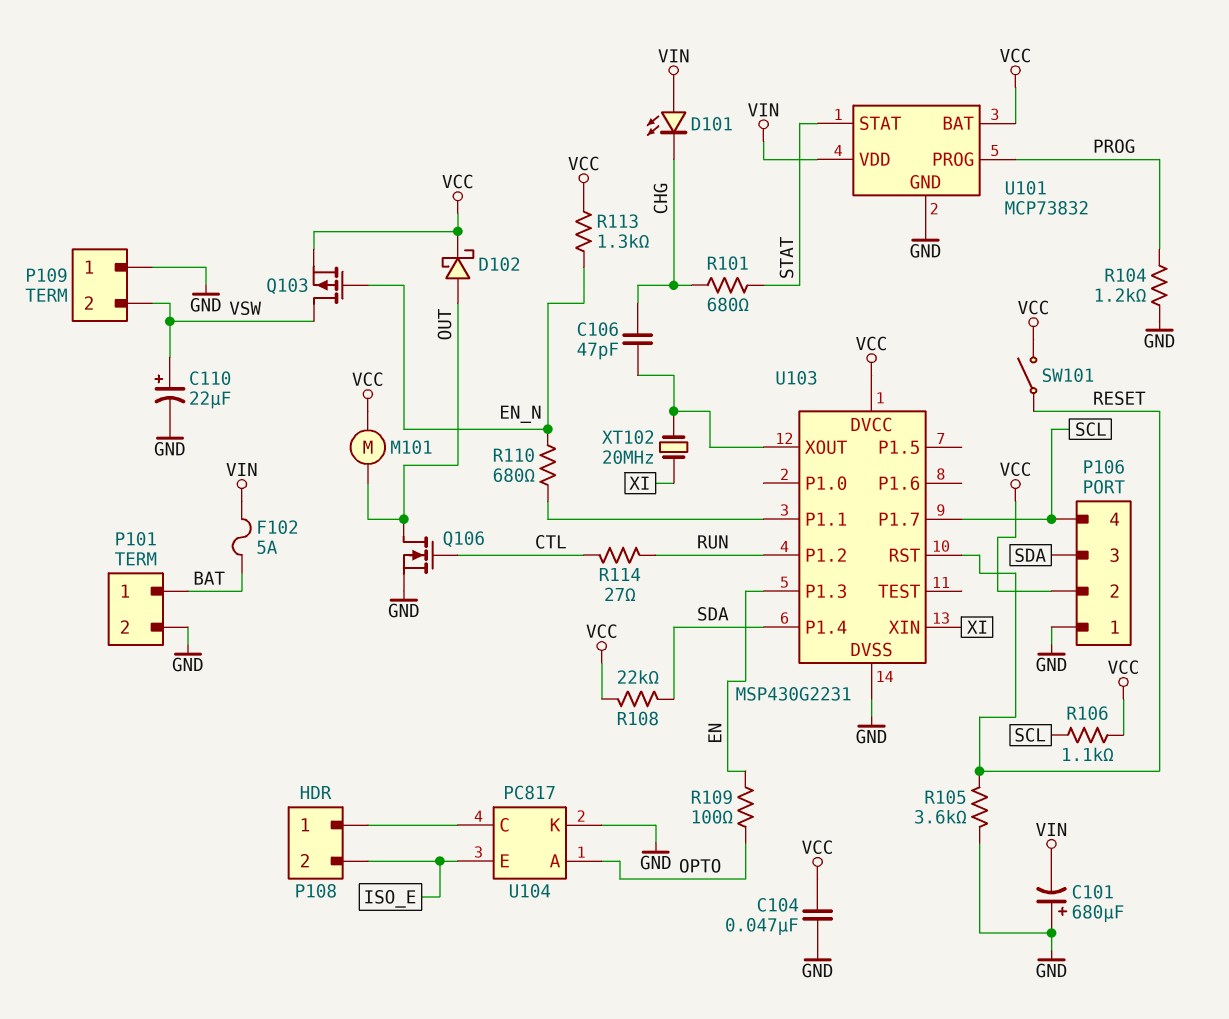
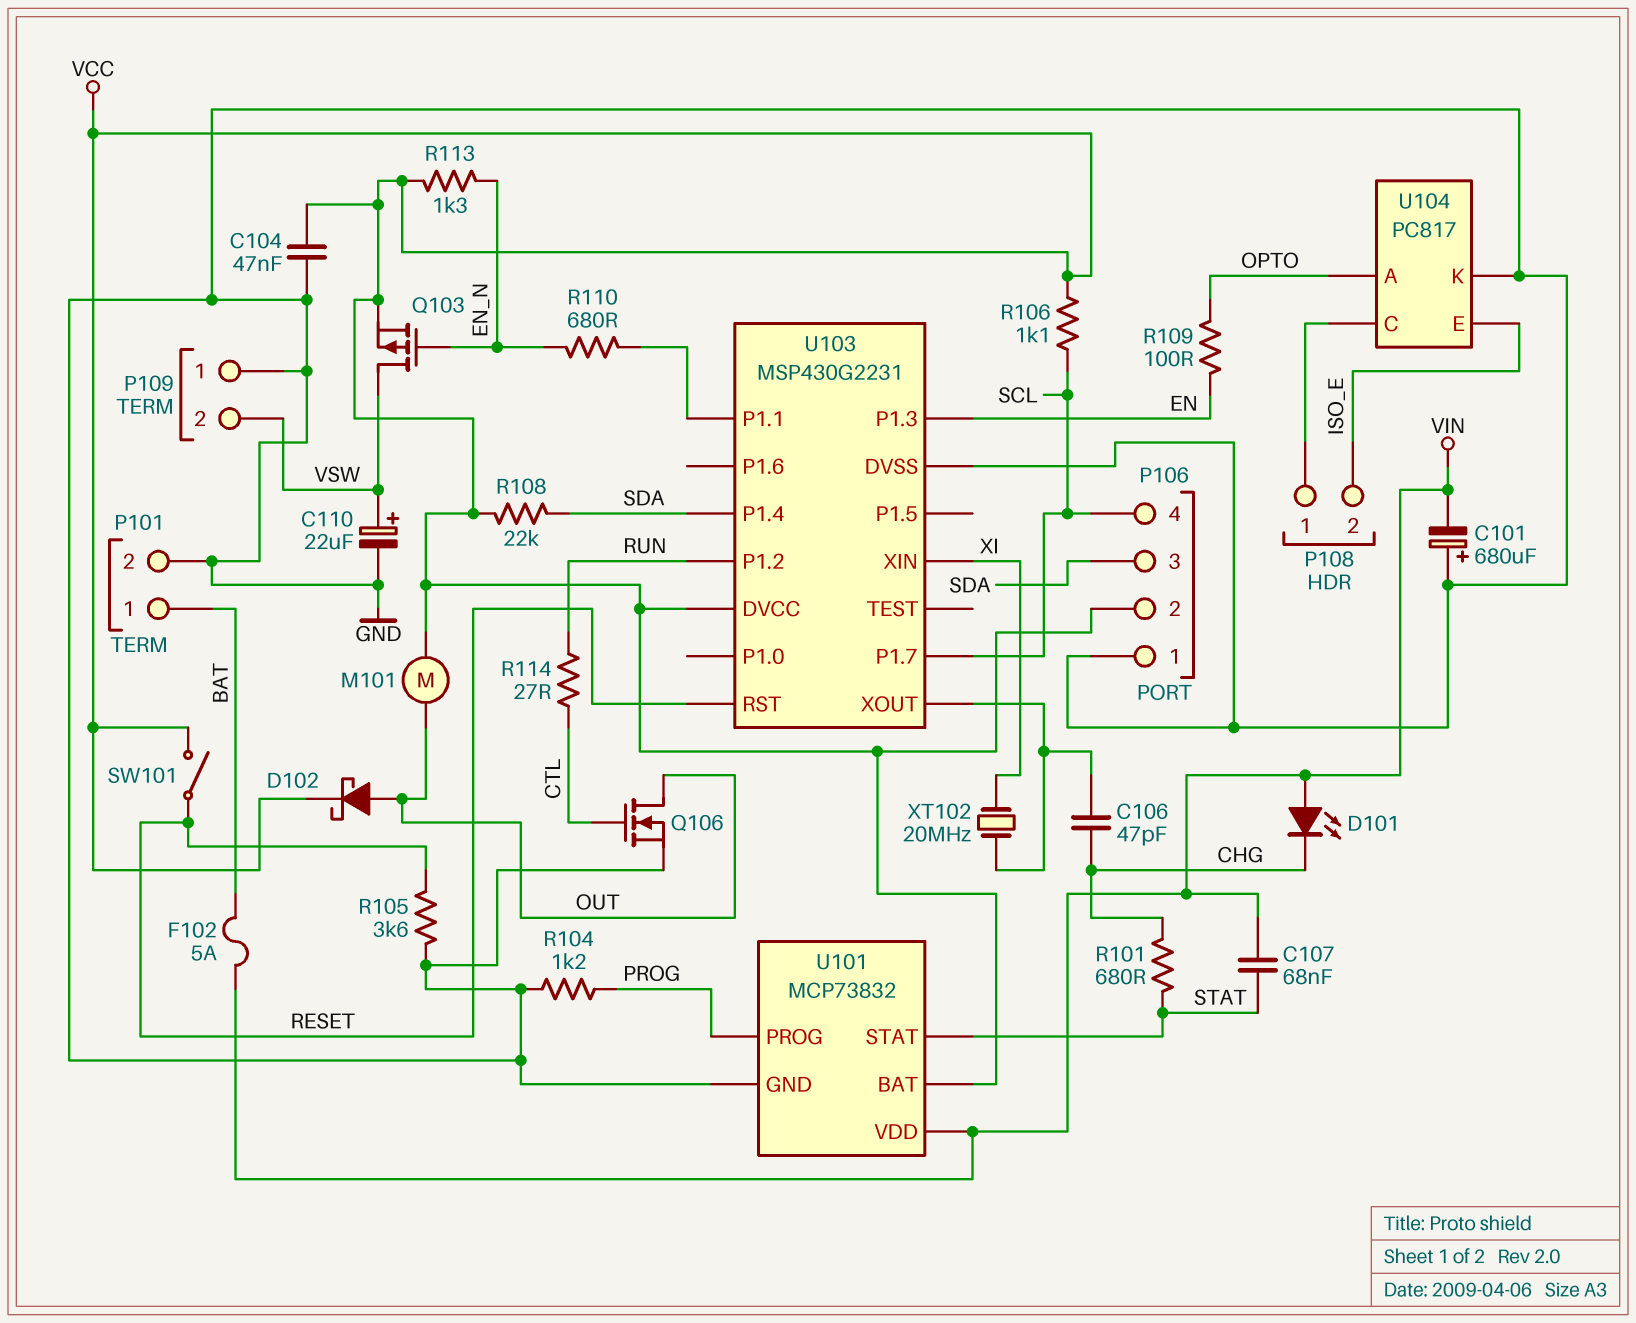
C107: none -> 68nF (STAT, VIN)

